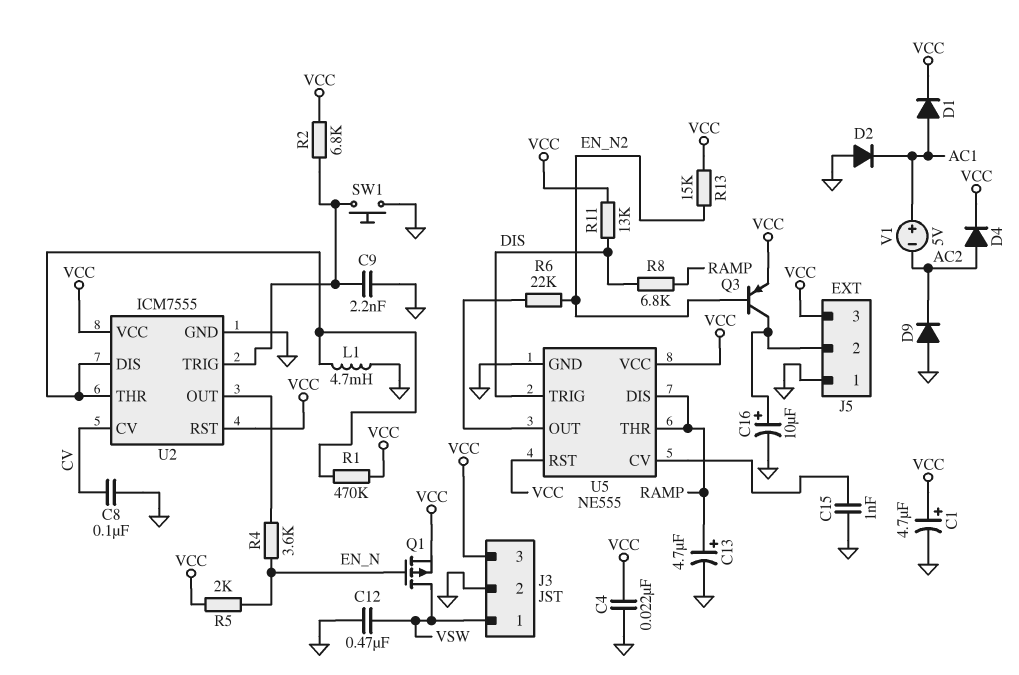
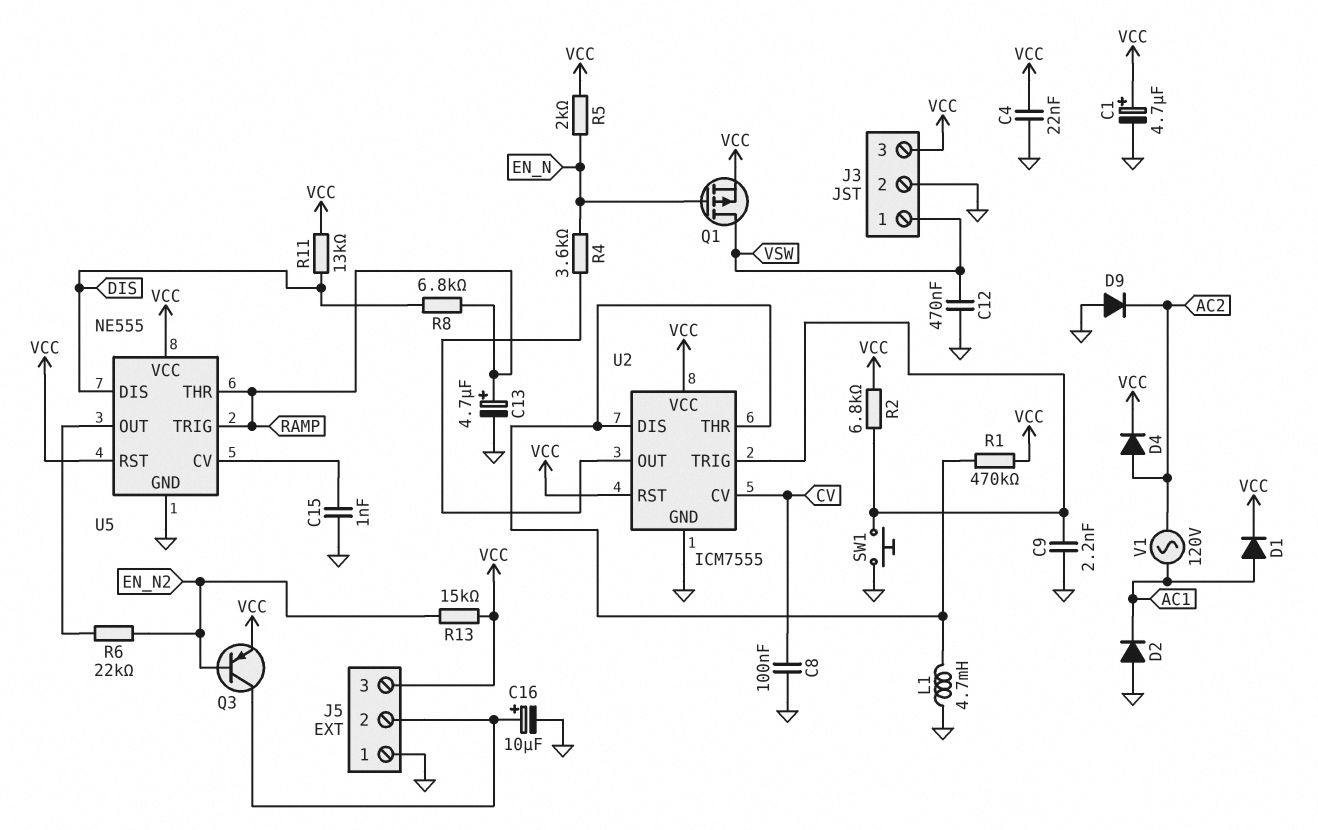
U5 pin DIS: RAMP -> DIS
U5 pin TRIG: DIS -> RAMP
V1: 5V (plus AC1, minus AC2) -> AC 120V (AC1, AC2)

